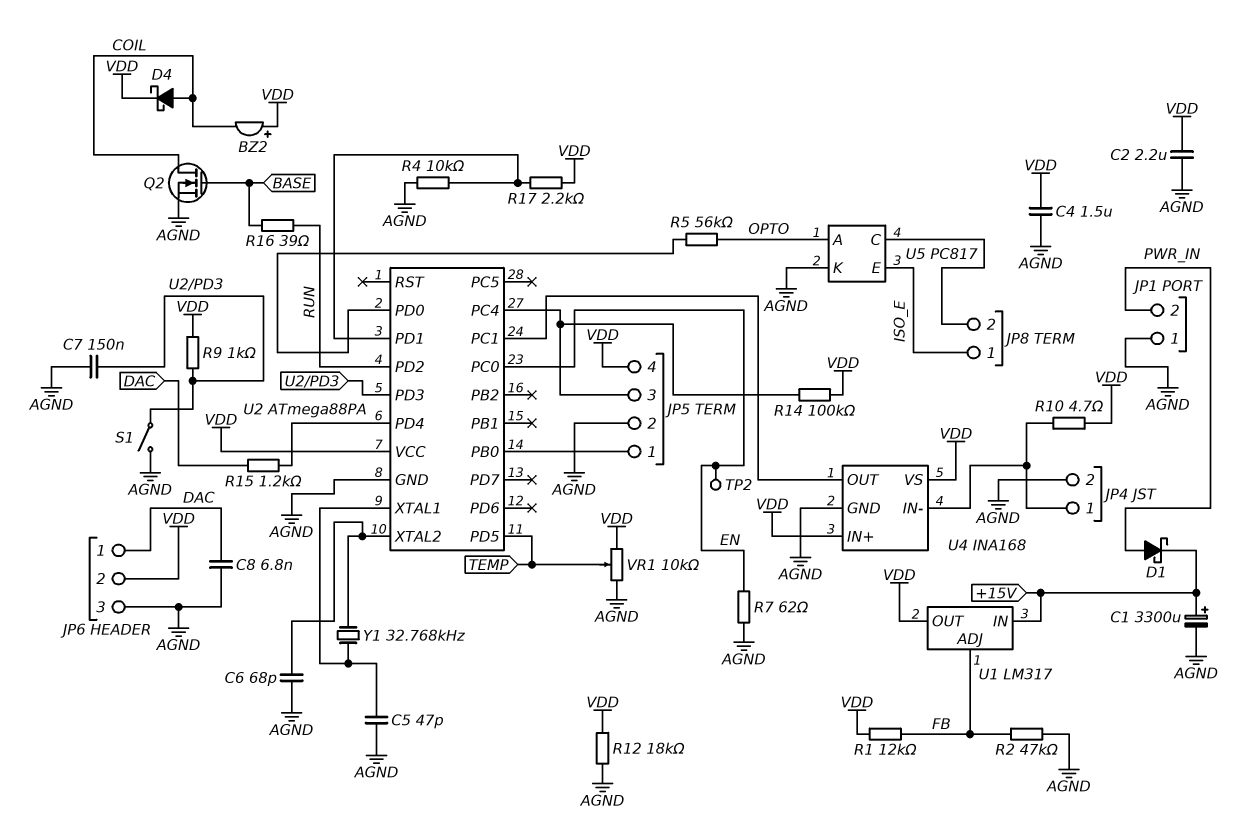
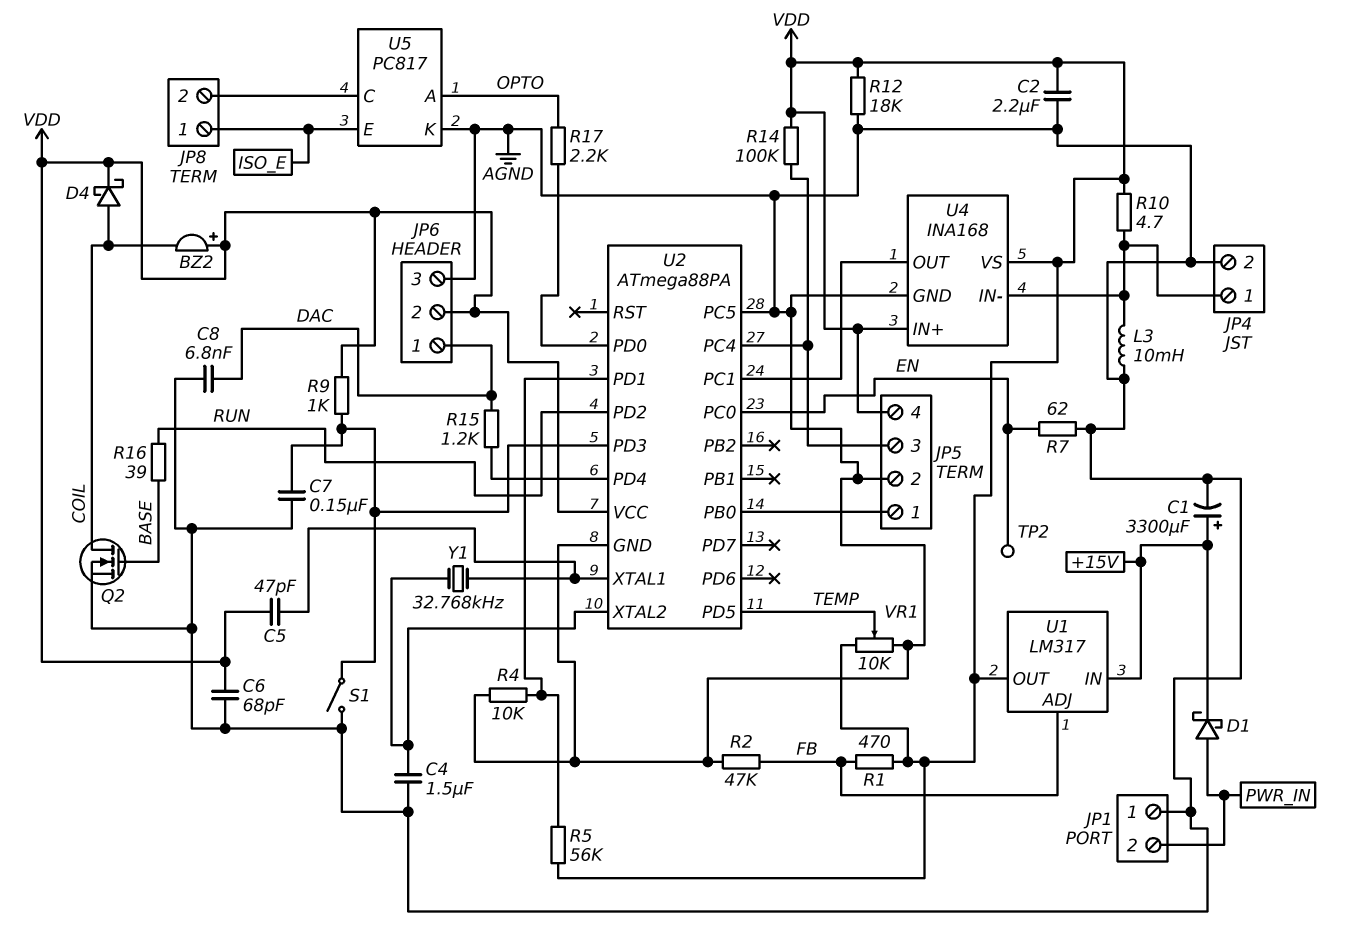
C4: 1.5uF (AGND, VDD) -> 1.5uF (AGND, U2/XTAL2)
C5: 47pF (AGND, U2/XTAL1) -> 47pF (U2/XTAL1, VDD)
C6: 68pF (AGND, U2/XTAL2) -> 68pF (AGND, VDD)
L3: none -> 10mH (AGND, JP4/1)
R1: 12k (FB, VDD) -> 470 (FB, VDD)
R5: 56k (OPTO, U2/PD0) -> 56k (U2/PD1, VDD)
R17: 2.2k (U2/PD1, VDD) -> 2.2k (OPTO, U2/PD0)
U2 pin PC5: none -> AGND

